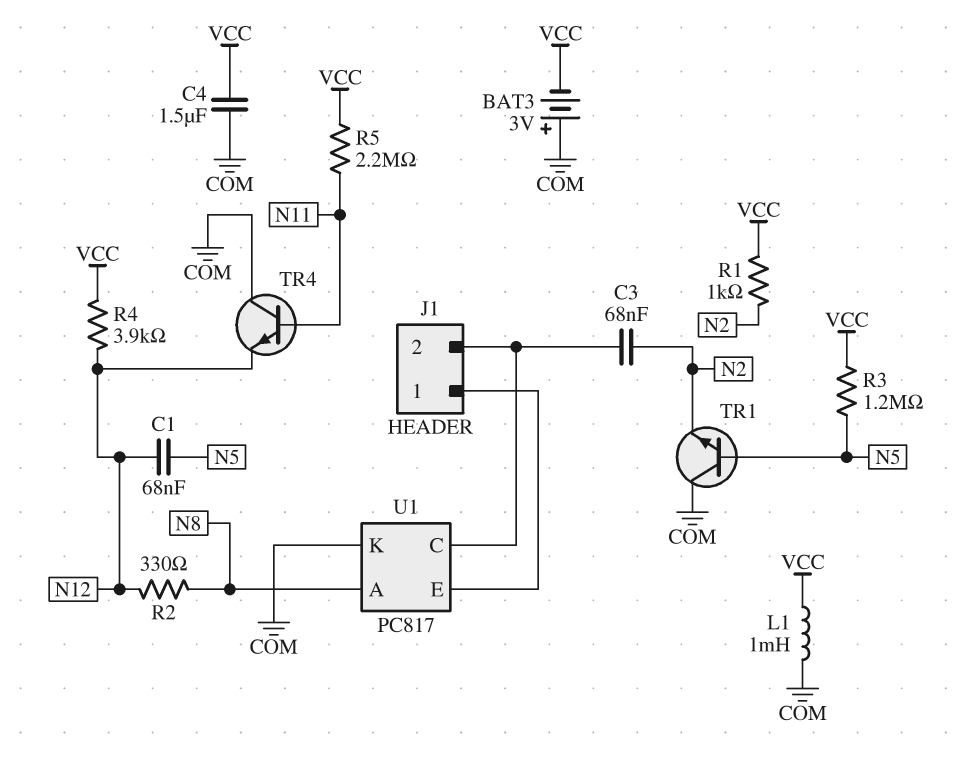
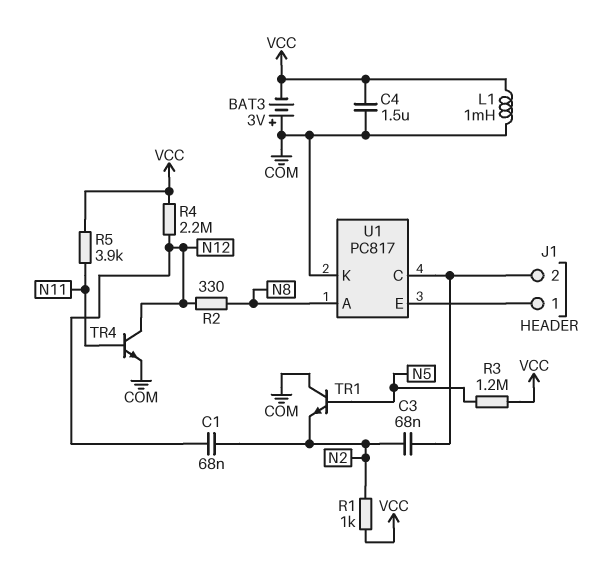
C1: 68nF (N5, N12) -> 68nF (N2, N12)
R4: 3.9k (N12, VCC) -> 2.2M (N12, VCC)
R5: 2.2M (N11, VCC) -> 3.9k (N11, VCC)
TR4: NPN (B N11, C COM, E N12) -> NPN (B N11, C N12, E COM)

